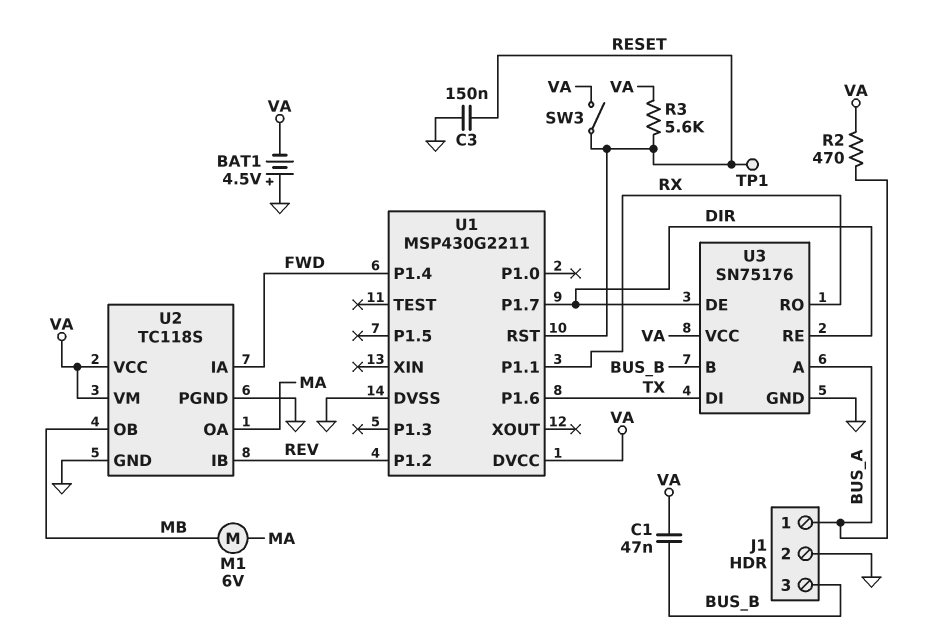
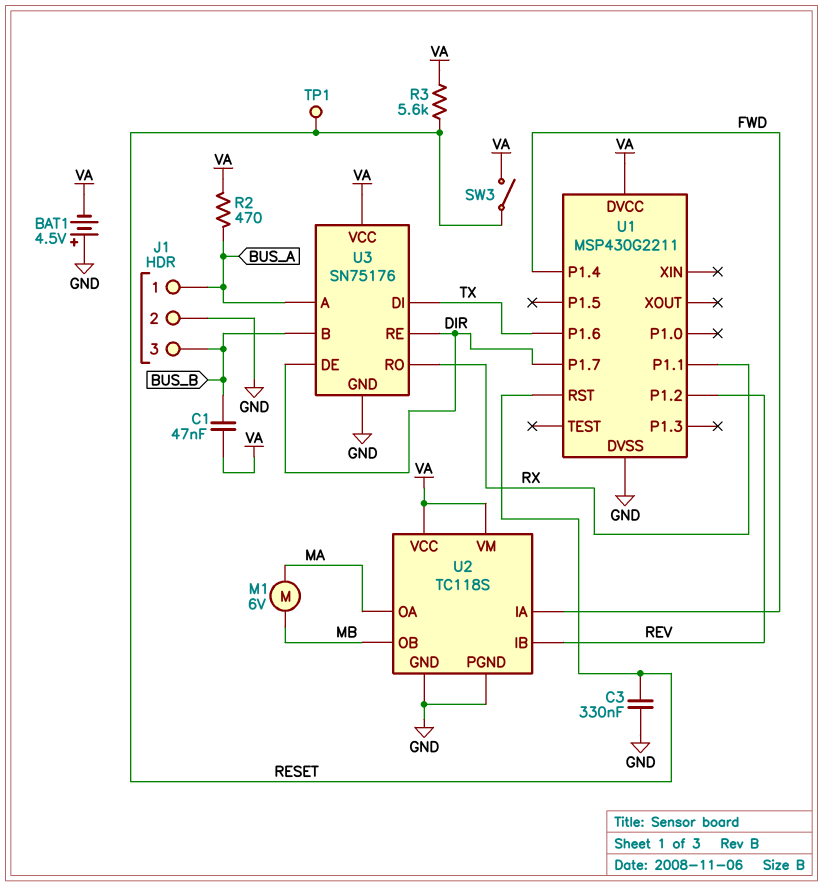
C3: 150nF (GND, RESET) -> 330nF (GND, RESET)

